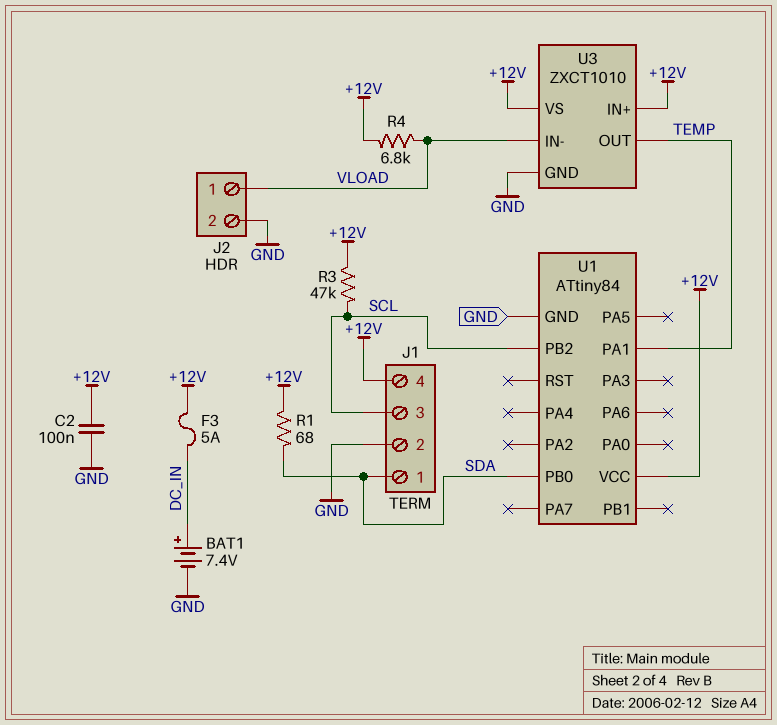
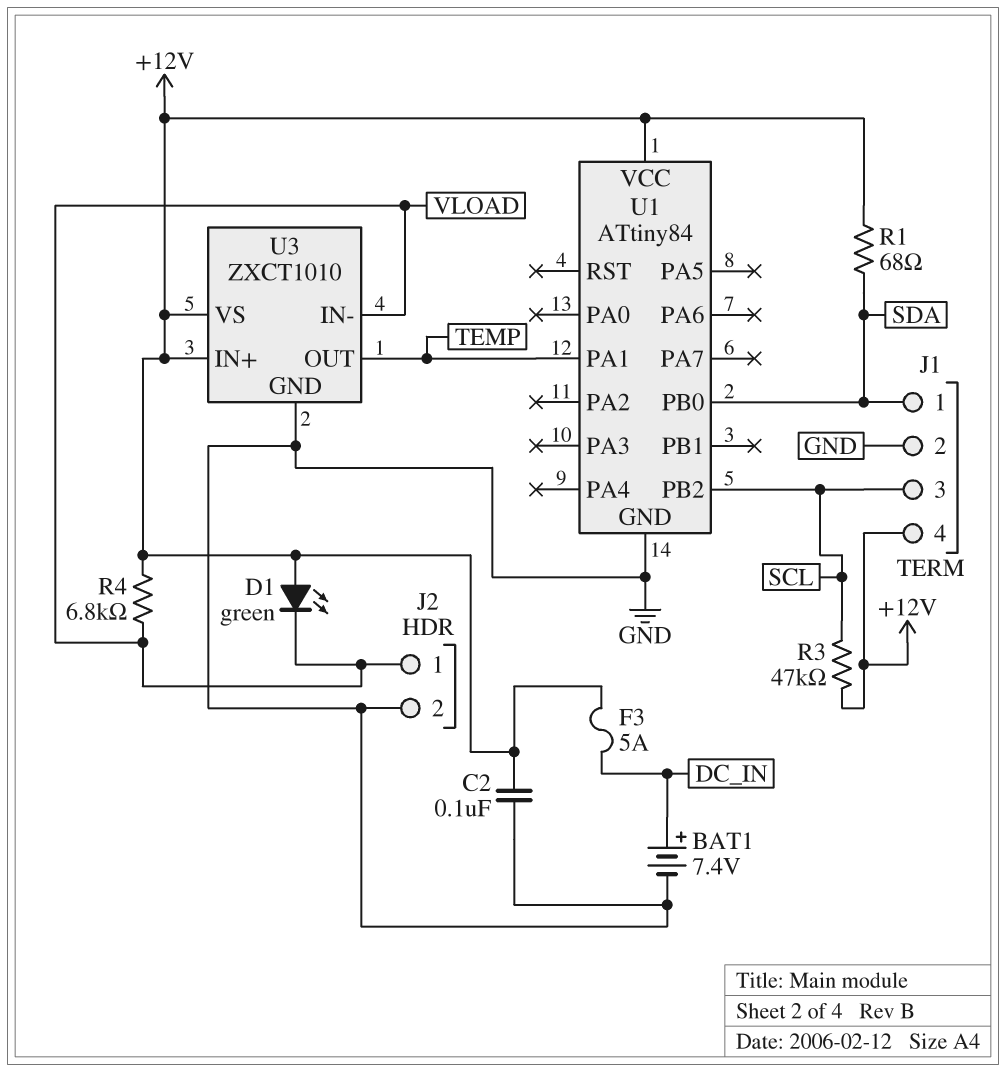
D1: none -> LED green (A +12V, K VLOAD)

